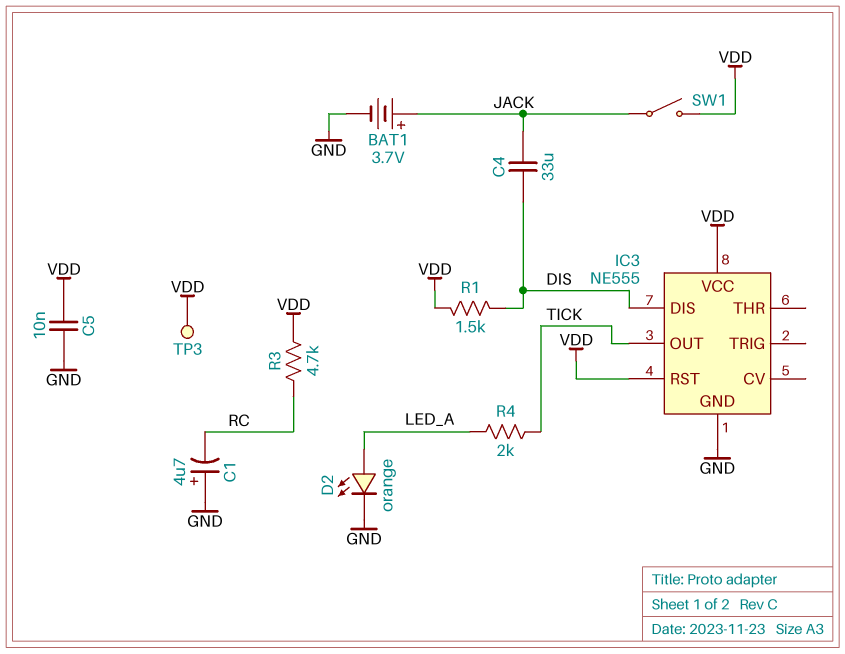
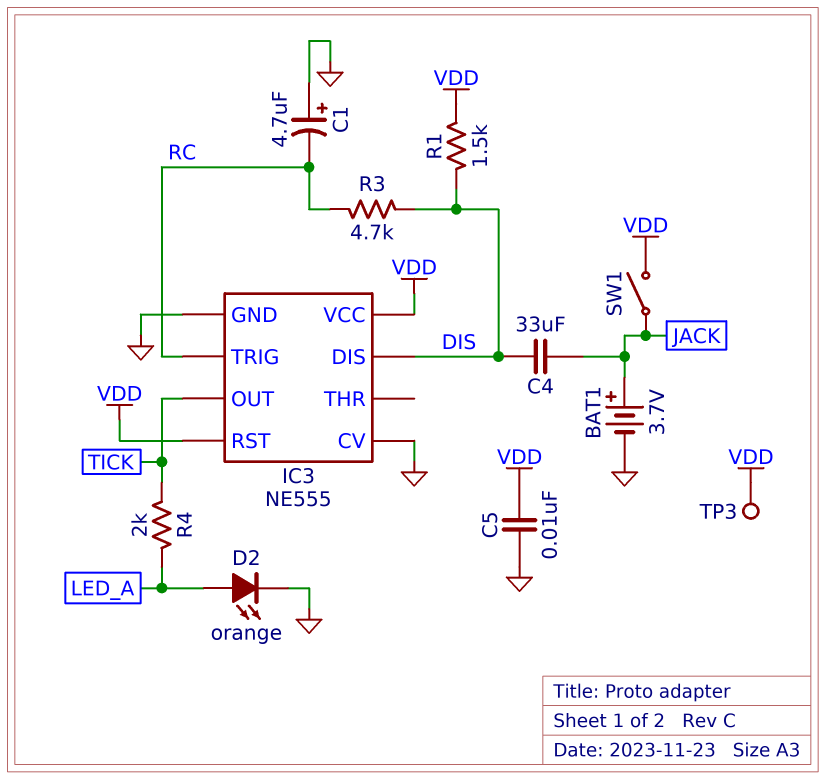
IC3 pin CV: none -> GND
IC3 pin TRIG: none -> RC
R3: 4.7k (RC, VDD) -> 4.7k (DIS, RC)

